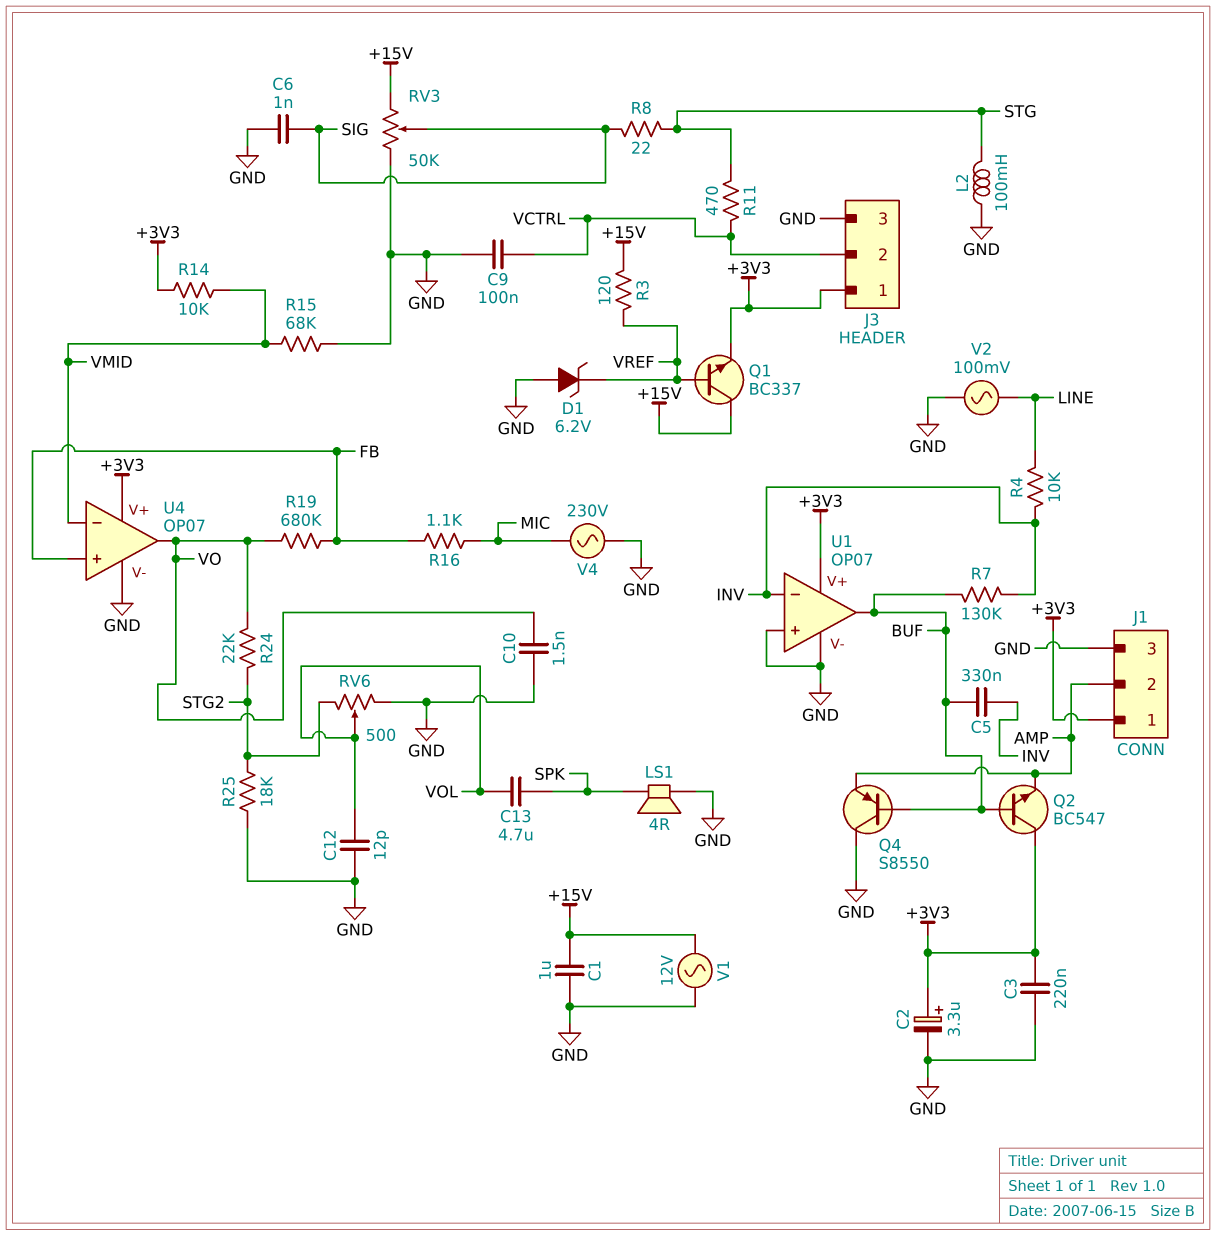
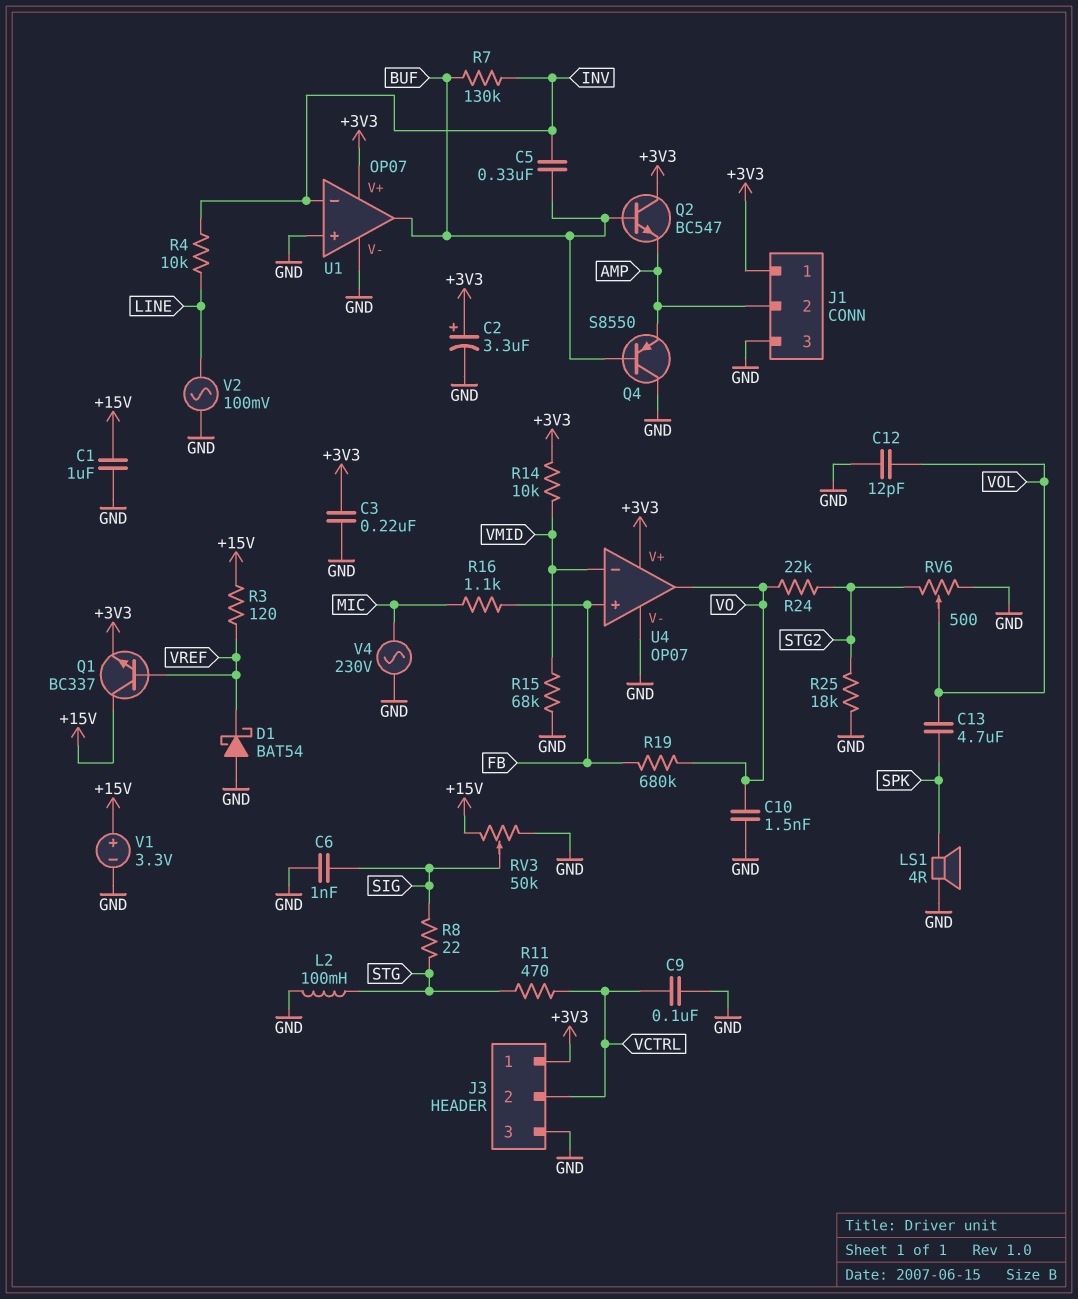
D1: zener 6.2V (A GND, K VREF) -> schottky BAT54 (A GND, K VREF)
V1: AC 12V (+15V, GND) -> 3.3V (plus +15V, minus GND)

